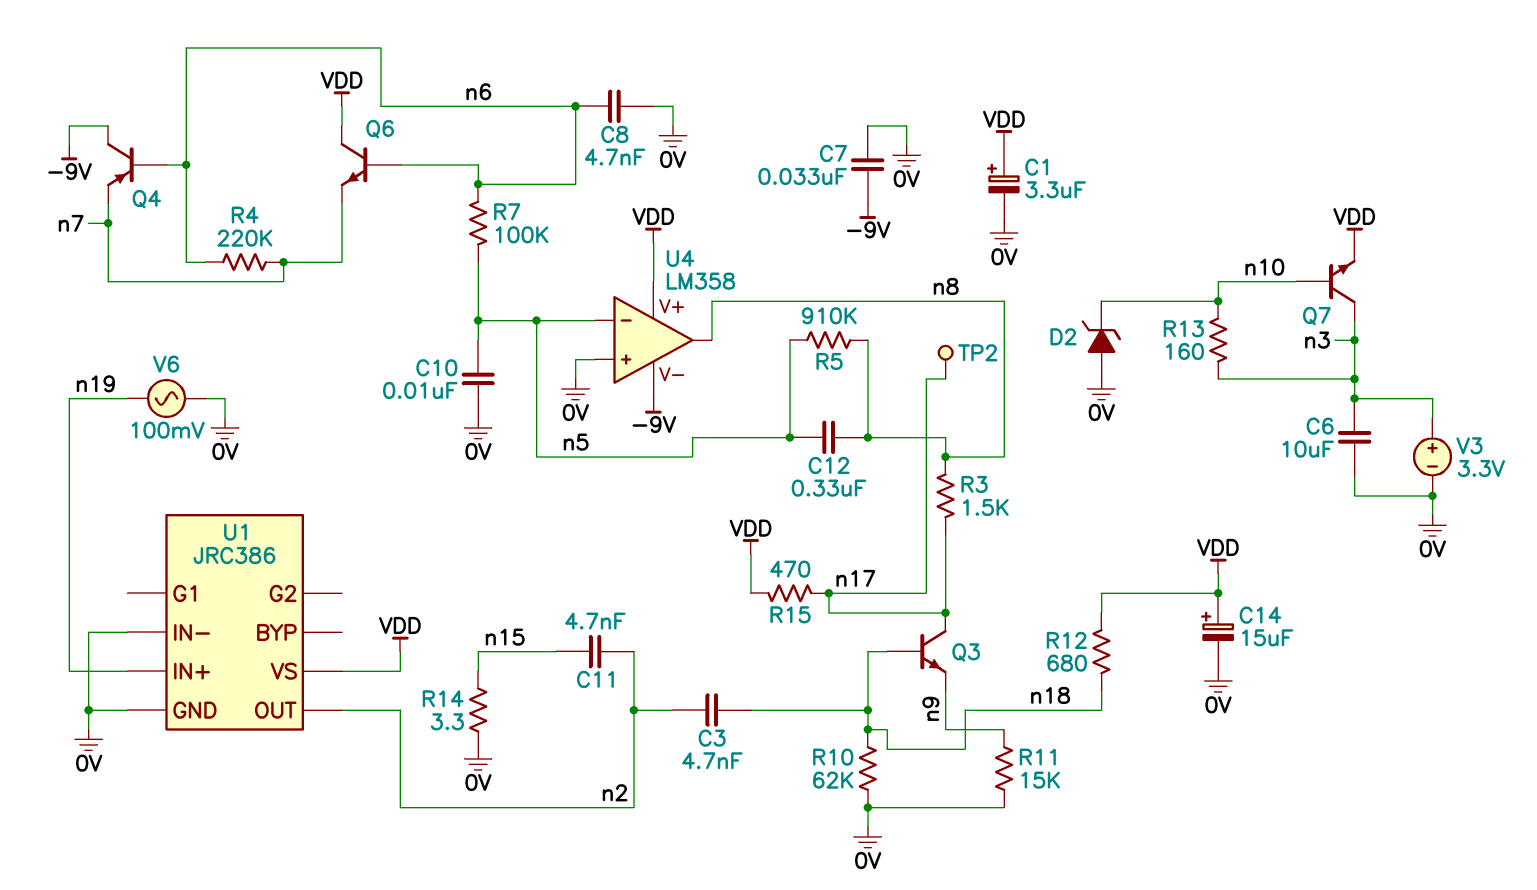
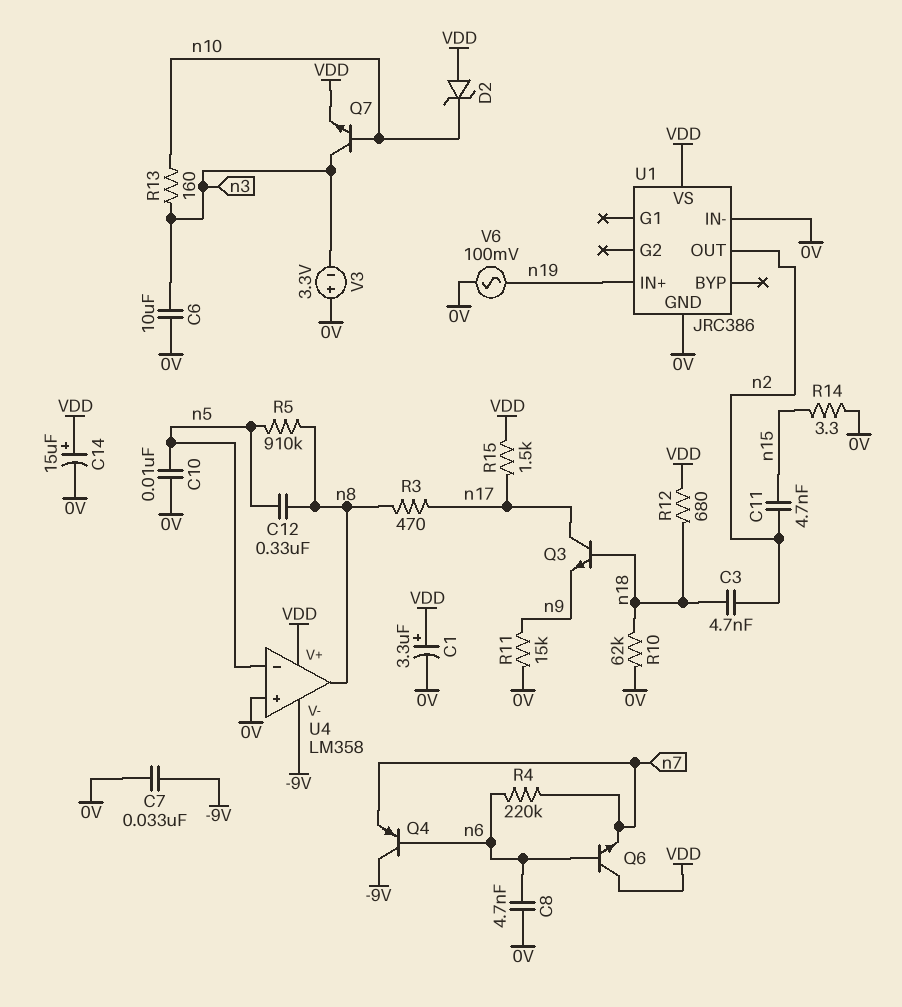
D2: zener (A 0V, K n10) -> zener (A VDD, K n10)
R3: 1.5k (n8, n17) -> 470 (n8, n17)
R7: 100k (n5, n6) -> none
R15: 470 (VDD, n17) -> 1.5k (VDD, n17)
TP2: test point (n17) -> none
V3: 3.3V (plus n3, minus 0V) -> 3.3V (plus 0V, minus n3)

